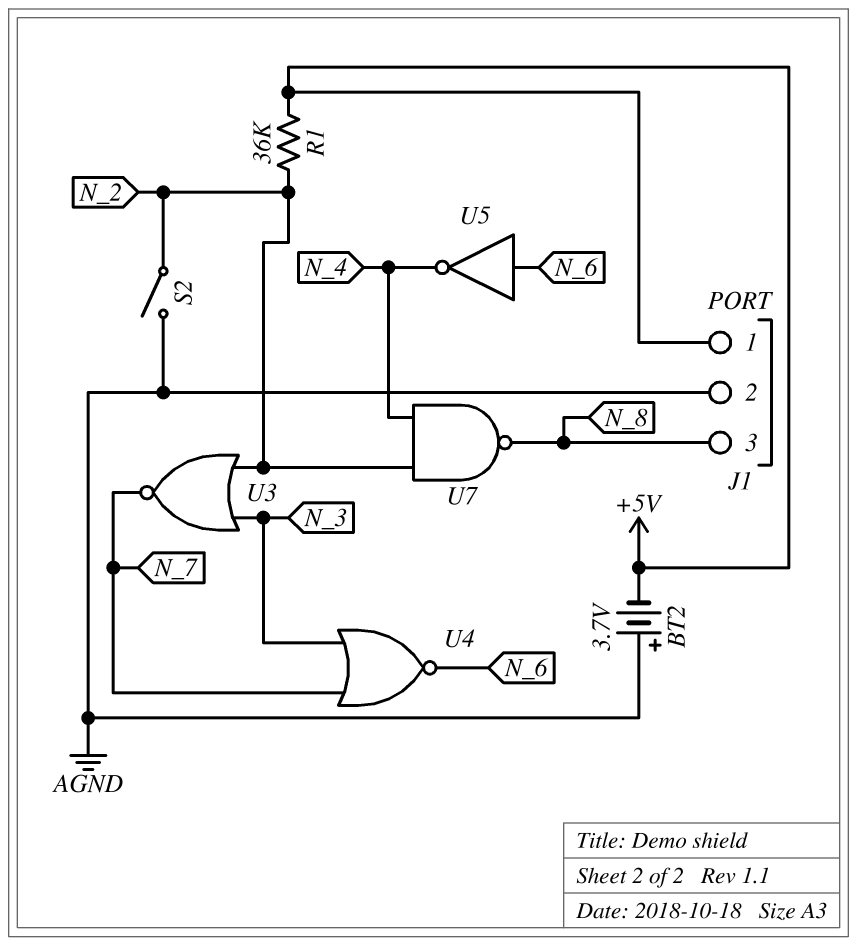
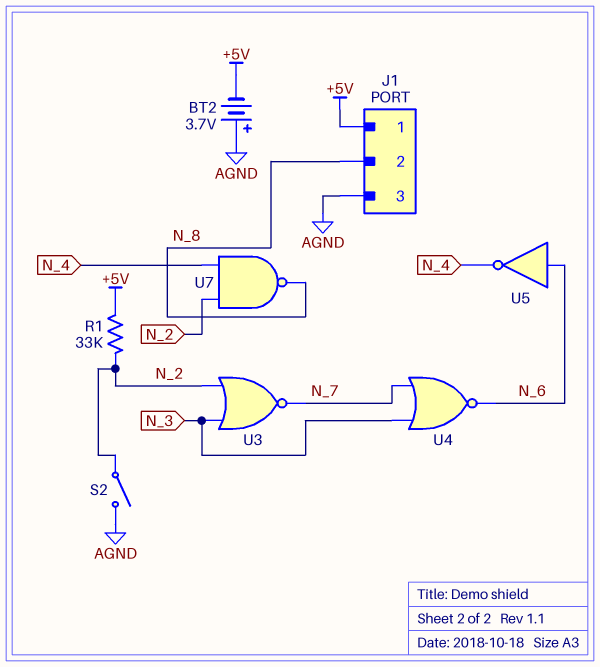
J1 pin 2: AGND -> N_8
J1 pin 3: N_8 -> AGND
R1: 36k (+5V, N_2) -> 33k (+5V, N_2)

